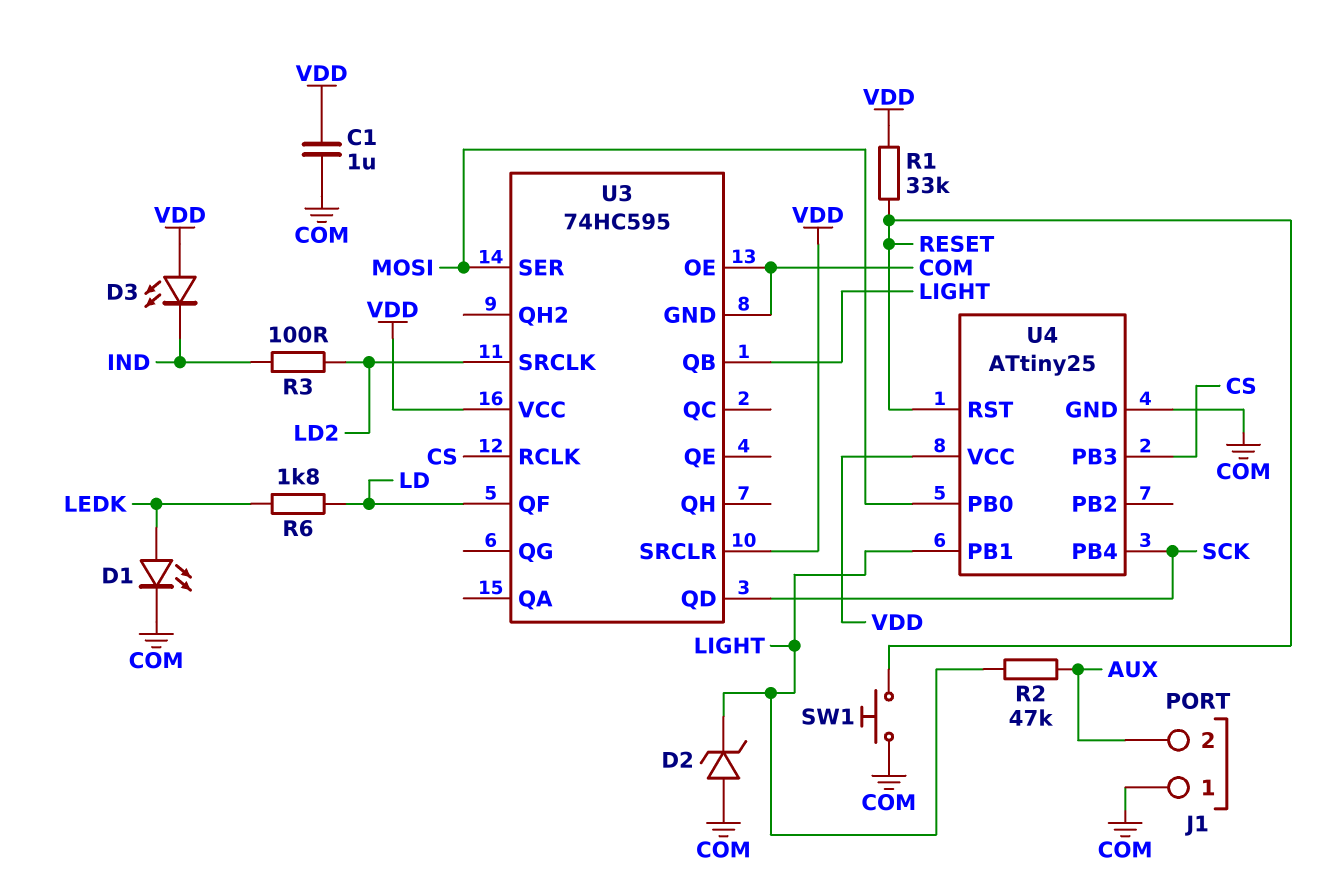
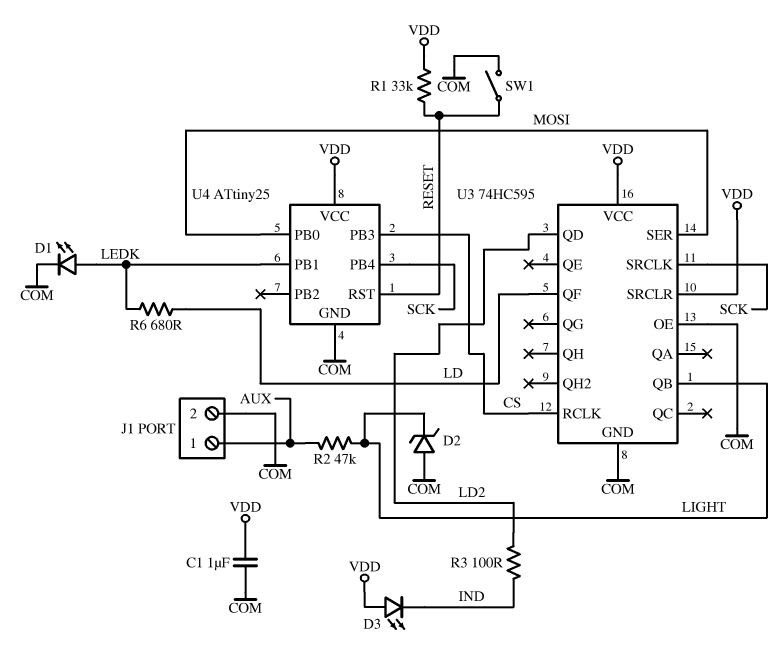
J1 pin 1: COM -> AUX
J1 pin 2: AUX -> COM
R6: 1.8k (LD, LEDK) -> 680 (LD, LEDK)
SW1: button (COM, RESET) -> switch (COM, RESET)
U3 pin QD: SCK -> LD2
U3 pin SRCLK: LD2 -> SCK
U4 pin PB1: LIGHT -> LEDK

